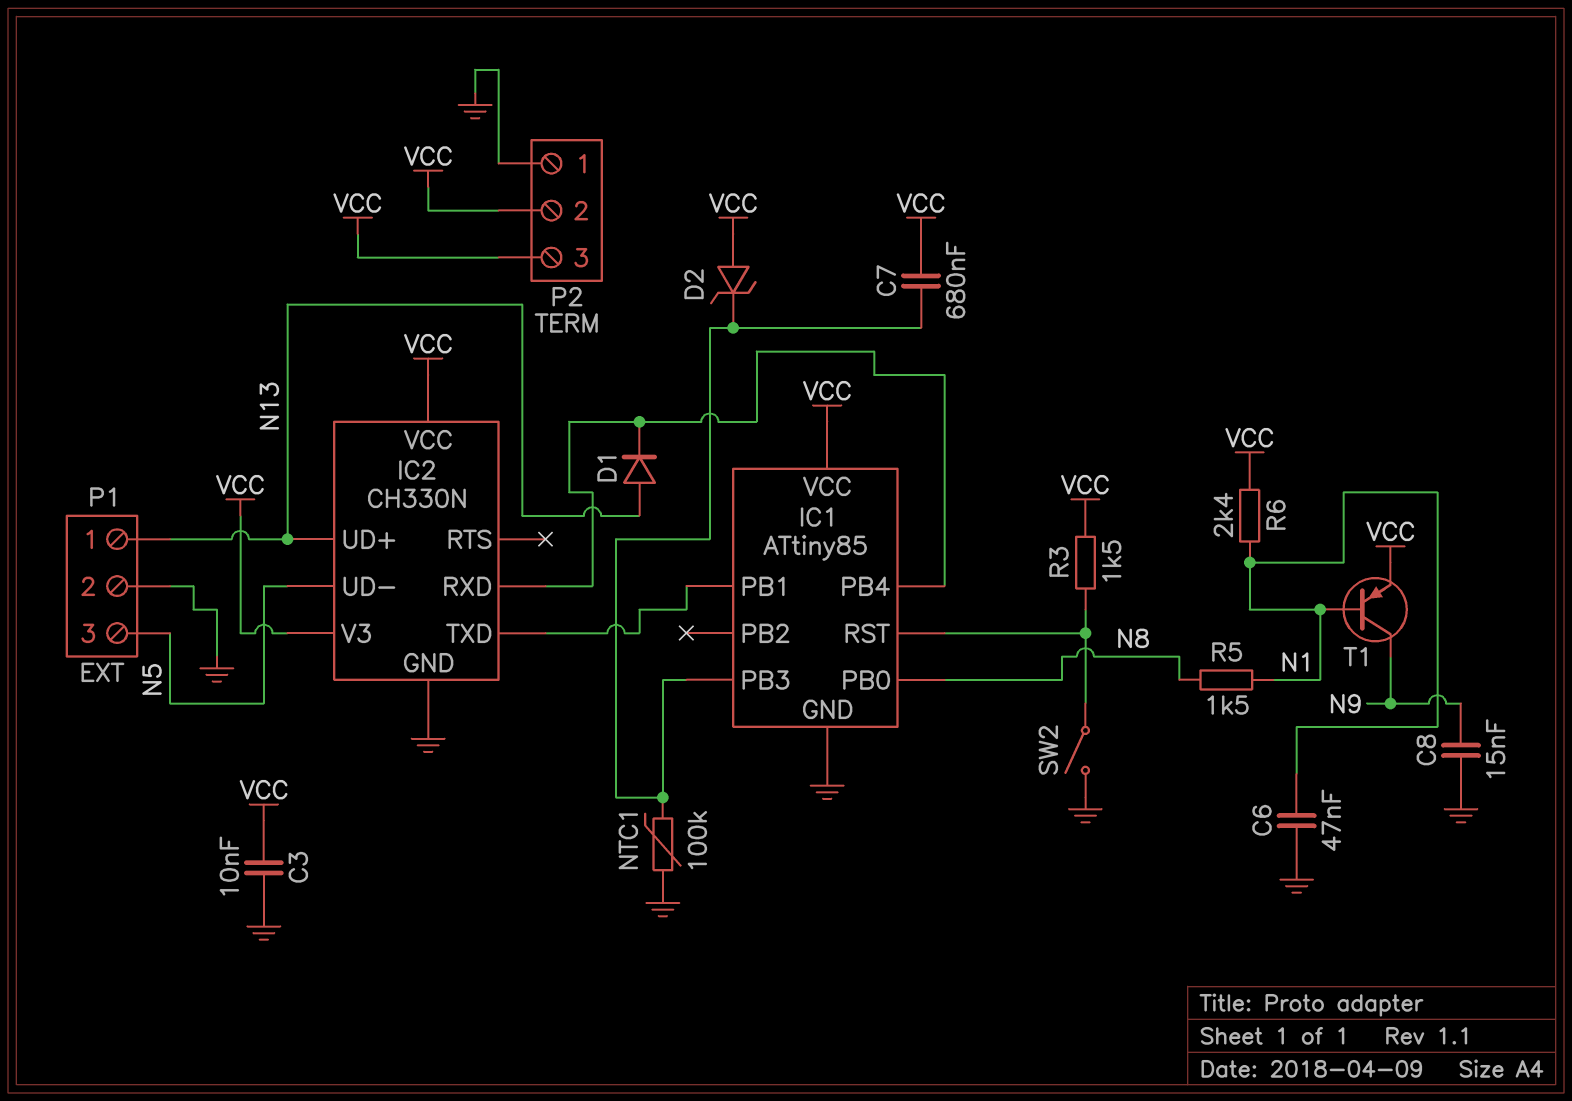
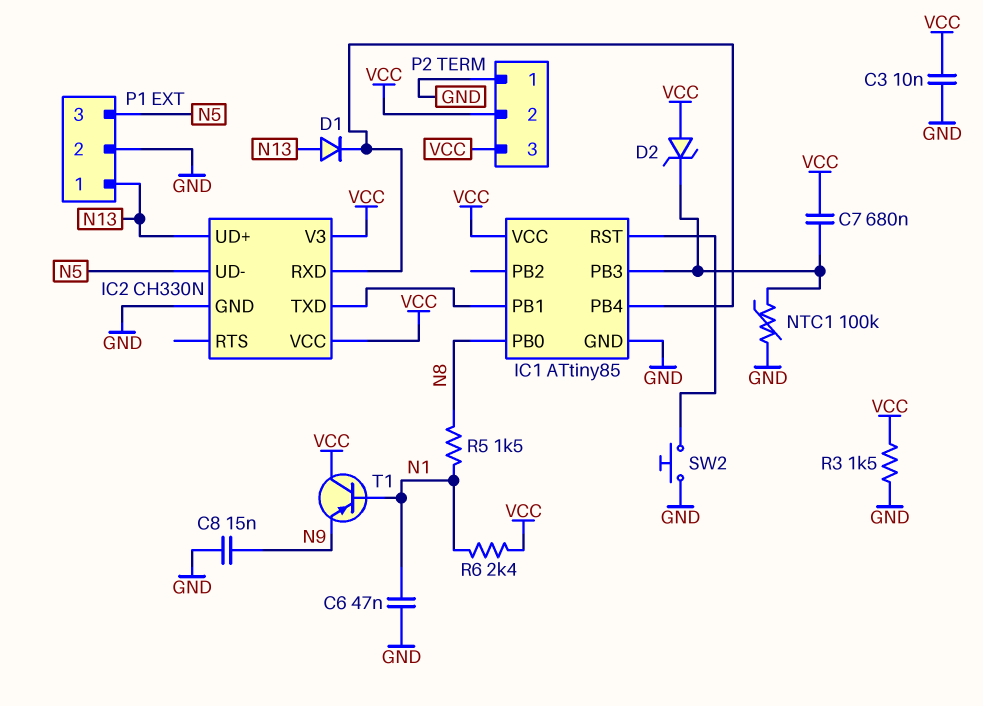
R3: 1.5k (IC1/RST, VCC) -> 1.5k (GND, VCC)
SW2: switch (GND, IC1/RST) -> button (GND, IC1/RST)
T1: PNP (B N1, C N9, E VCC) -> PNP (B N1, C VCC, E N9)

